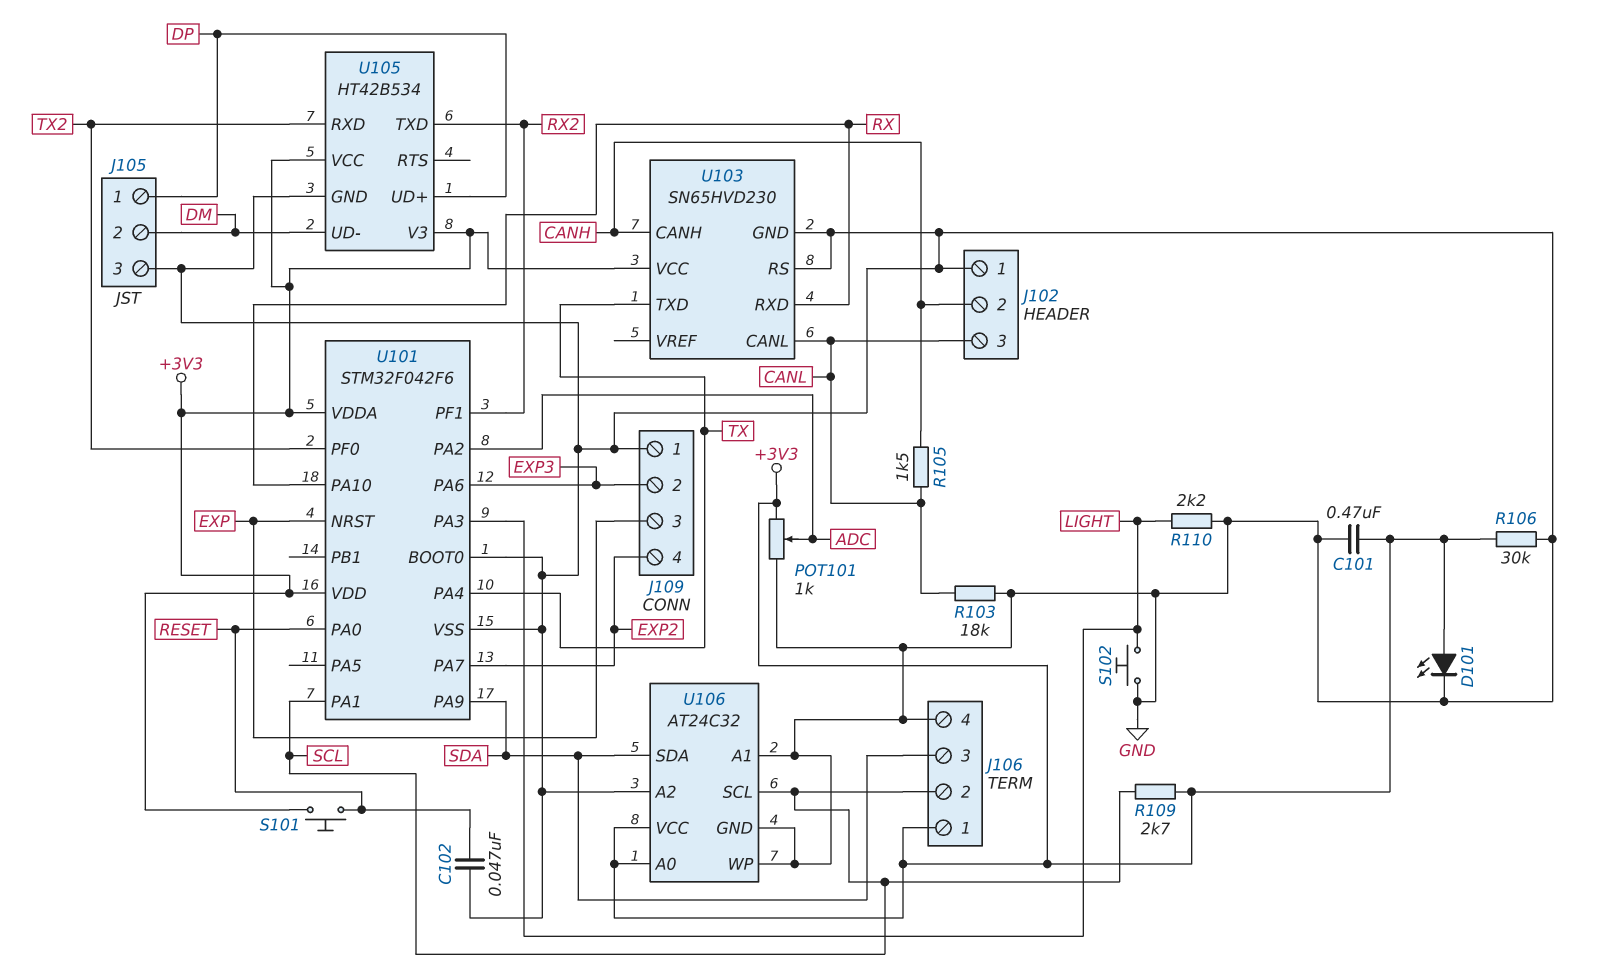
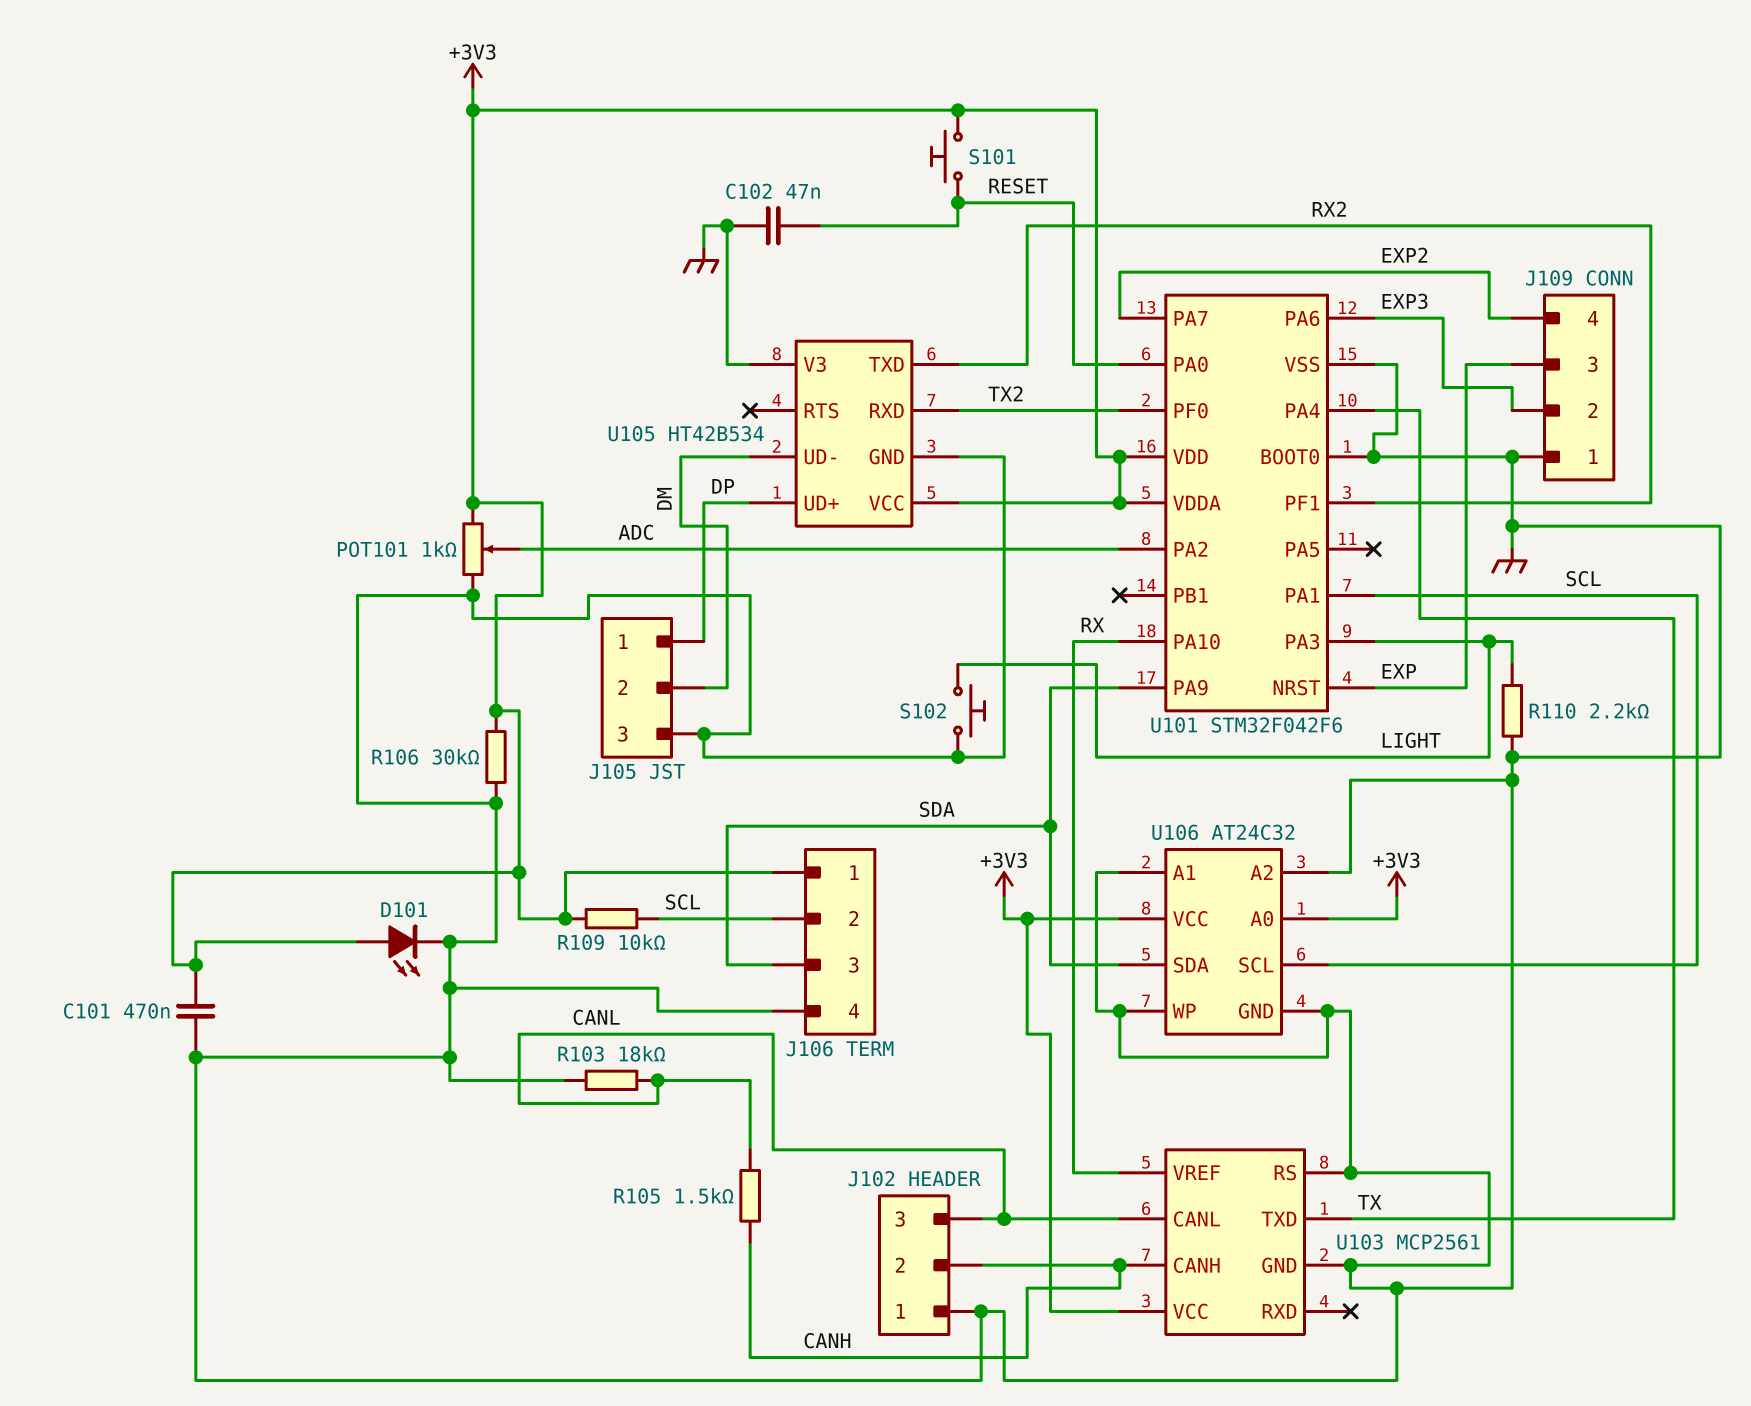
R109: 2.7k (+3V3, SCL) -> 10k (+3V3, SCL)
U103: SN65HVD230 -> MCP2561
U103 pin RXD: RX -> none
U103 pin VREF: none -> RX
U105 pin V3: +3V3 -> GND

